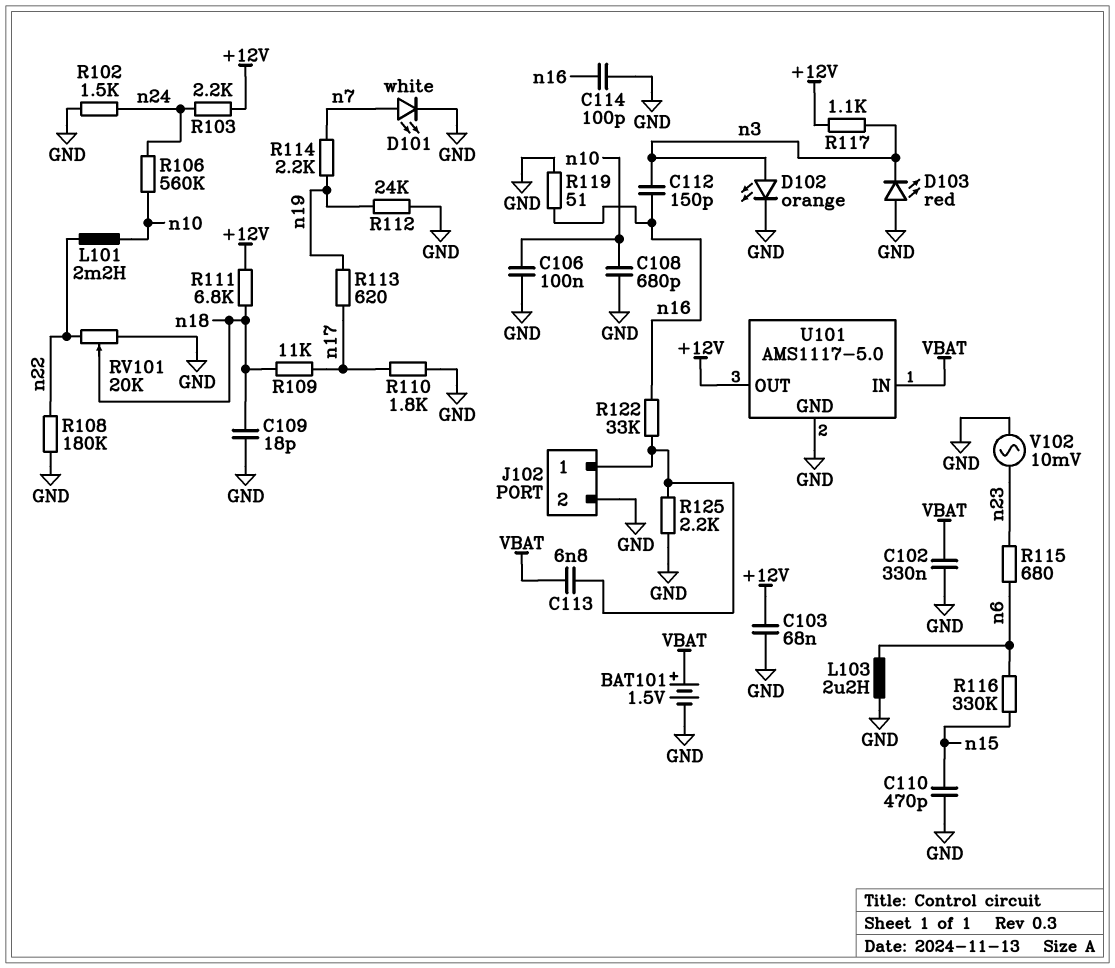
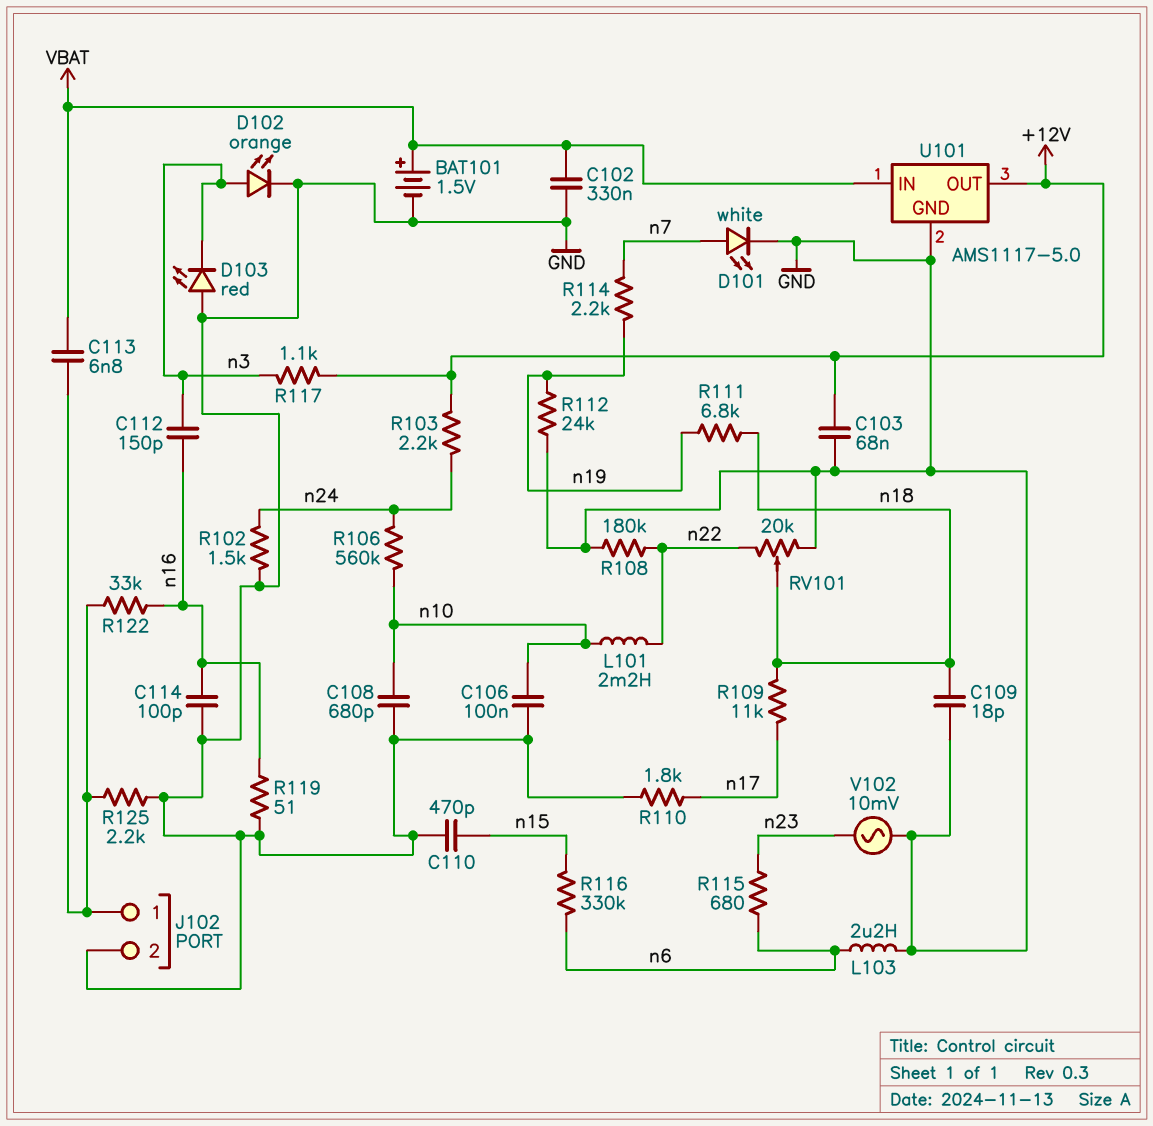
R111: 6.8k (+12V, n18) -> 6.8k (n18, n19)
R113: 620 (n17, n19) -> none

